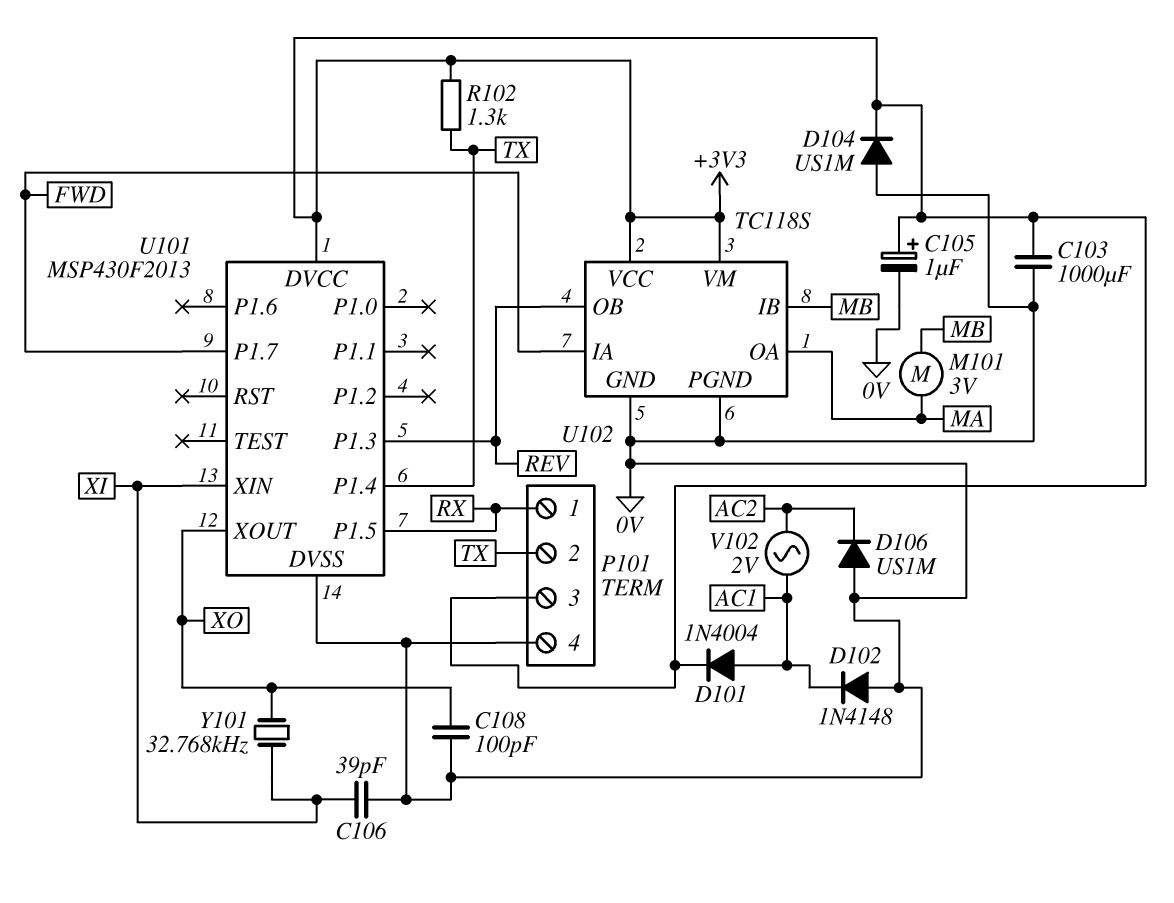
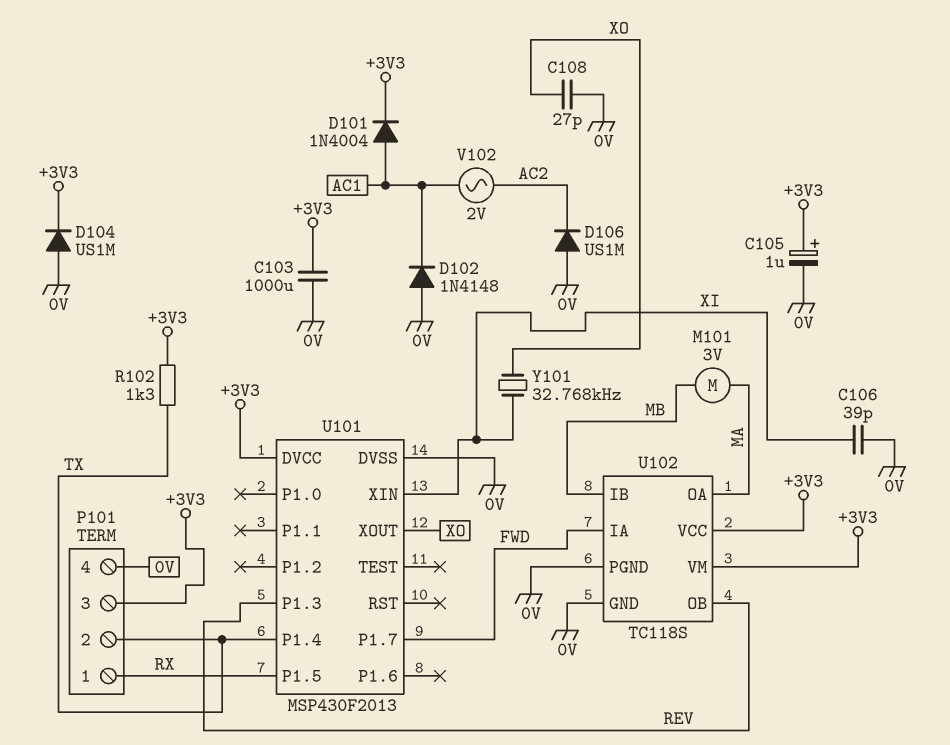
C108: 100pF (0V, XO) -> 27pF (0V, XO)

